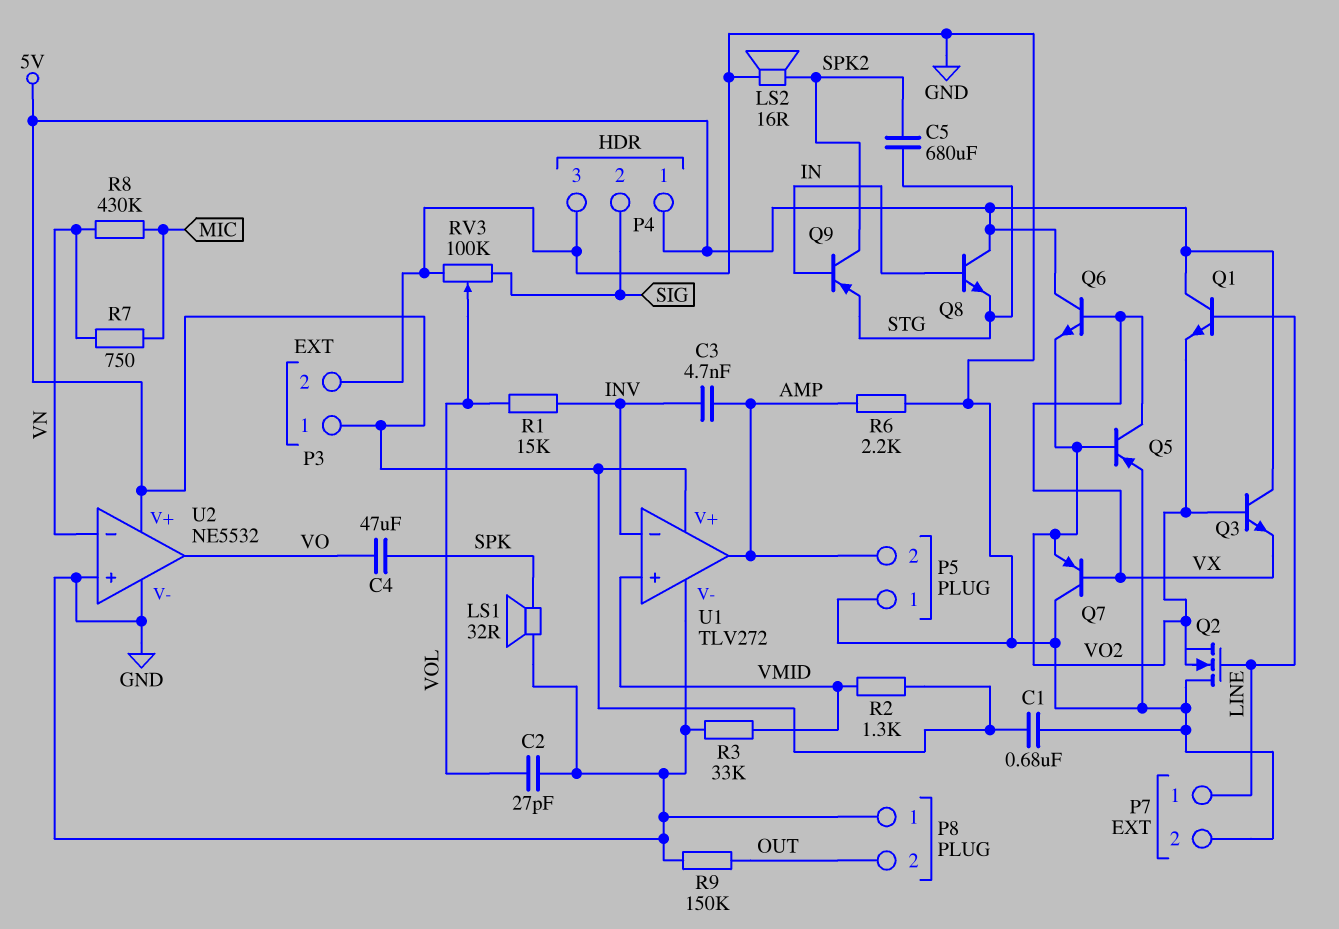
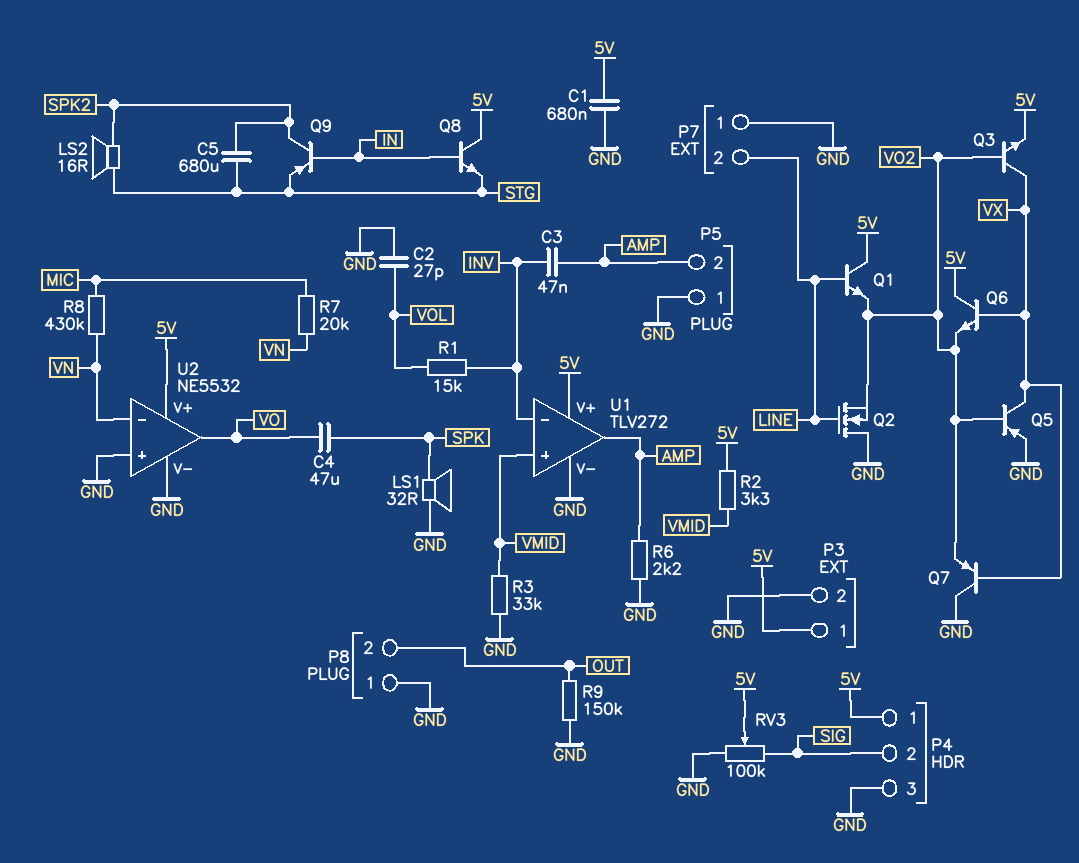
C3: 4.7nF (AMP, INV) -> 47nF (AMP, INV)
LS2: speaker 16R (GND, SPK2) -> speaker 16R (SPK2, STG)
P7 pin 1: LINE -> GND
P7 pin 2: GND -> LINE
Q3: NPN (B VO2, C 5V, E VX) -> NPN (B VO2, C VX, E 5V)
R2: 1.3k (5V, VMID) -> 3.3k (5V, VMID)
R7: 750 (MIC, VN) -> 20k (MIC, VN)
RV3: 100k (GND, SIG, wiper VOL) -> 100k (GND, SIG, wiper 5V)

